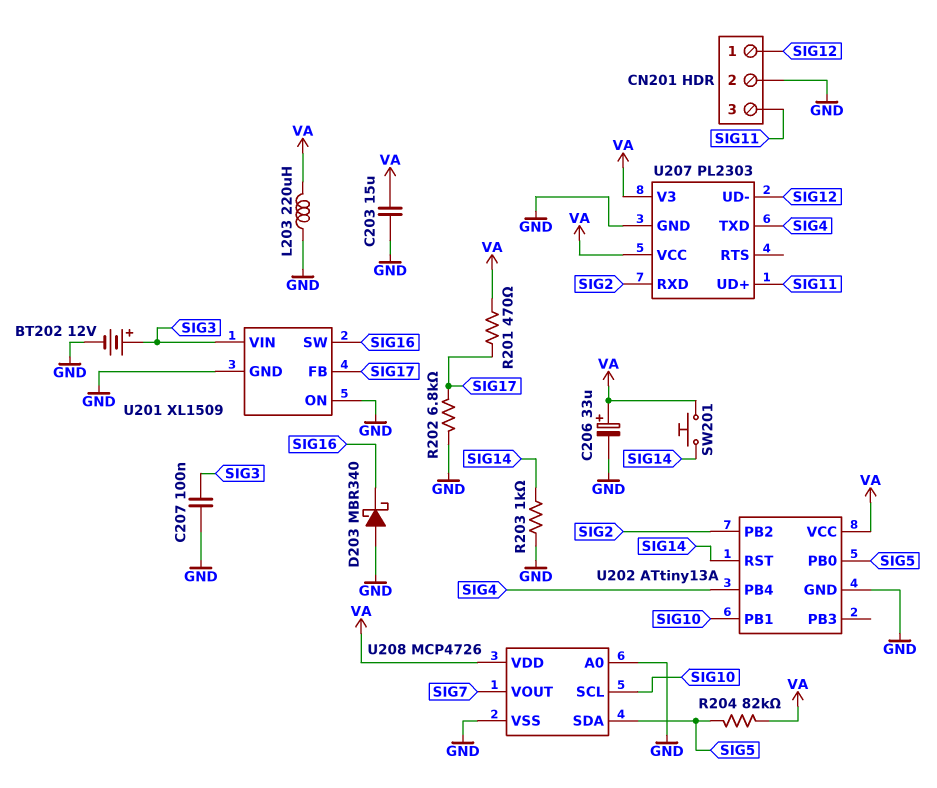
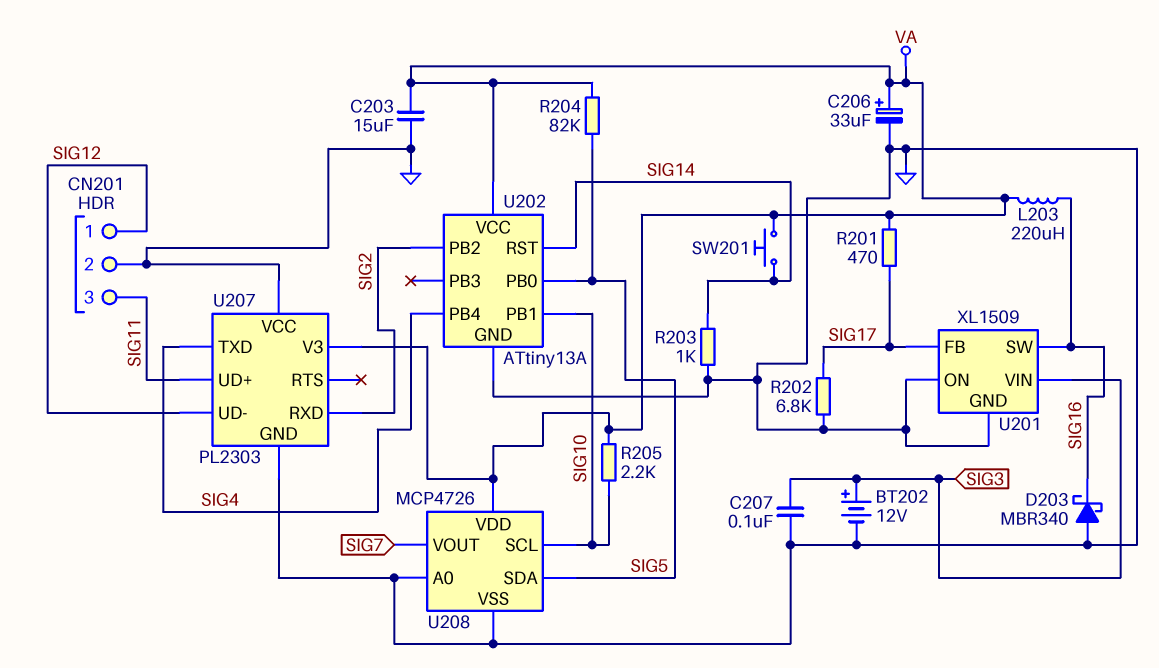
L203: 220uH (GND, VA) -> 220uH (SIG16, VA)
R205: none -> 2.2k (SIG10, VA)
U207 pin VCC: VA -> GND

